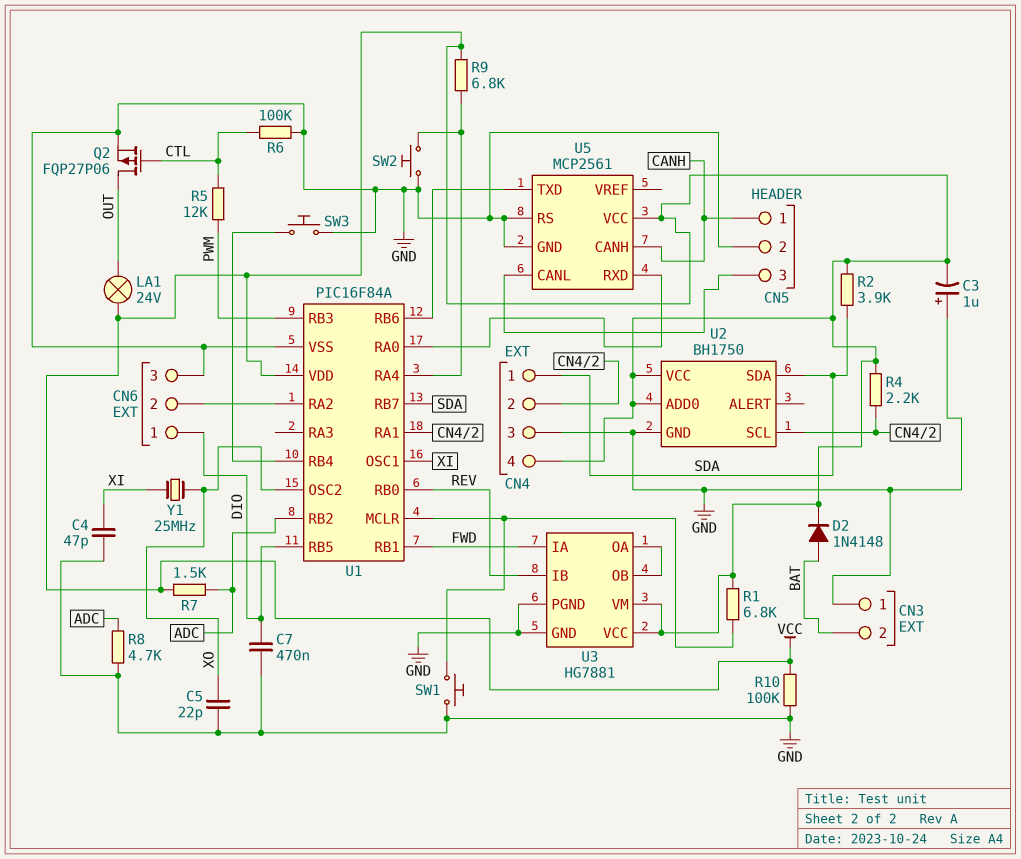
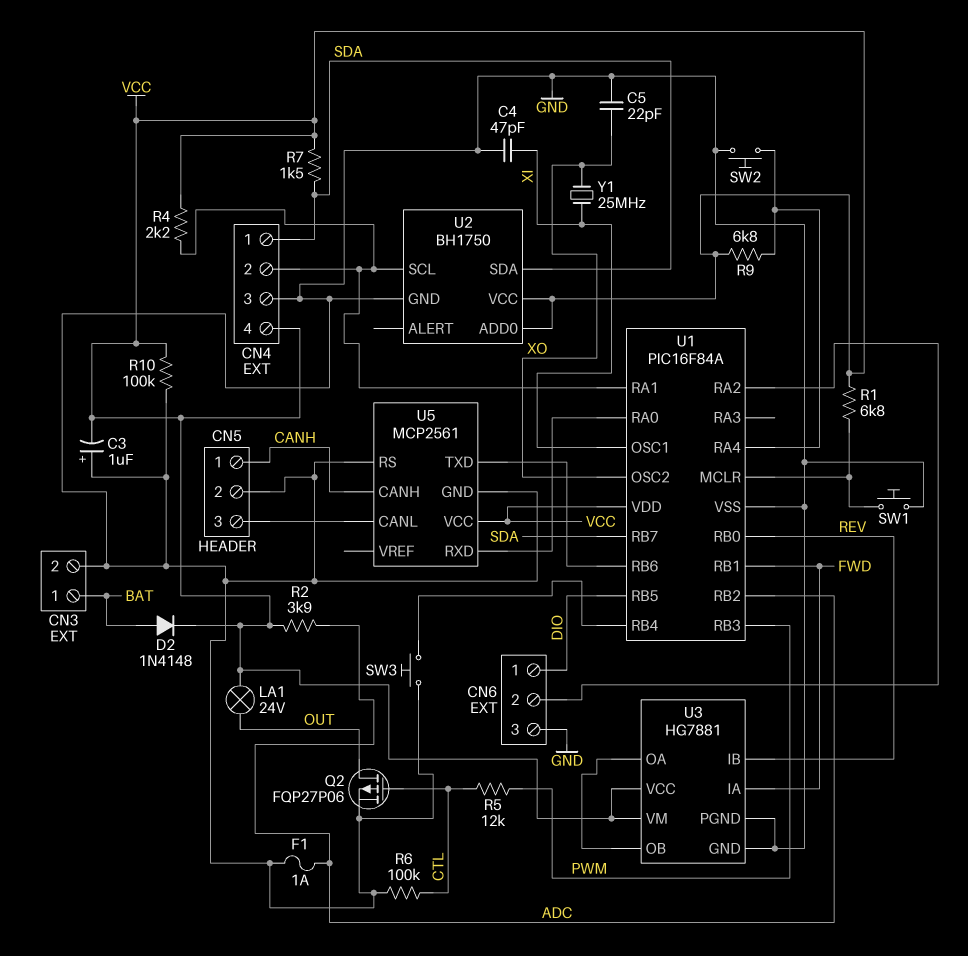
C7: 470nF (DIO, GND) -> none
CN3 pin 1: GND -> BAT
CN3 pin 2: BAT -> GND
F1: none -> 1A (ADC, GND)
R2: 3.9k (SDA, VCC) -> 3.9k (ADC, VCC)
R7: 1.5k (ADC, VCC) -> 1.5k (SDA, VCC)
R8: 4.7k (ADC, GND) -> none

